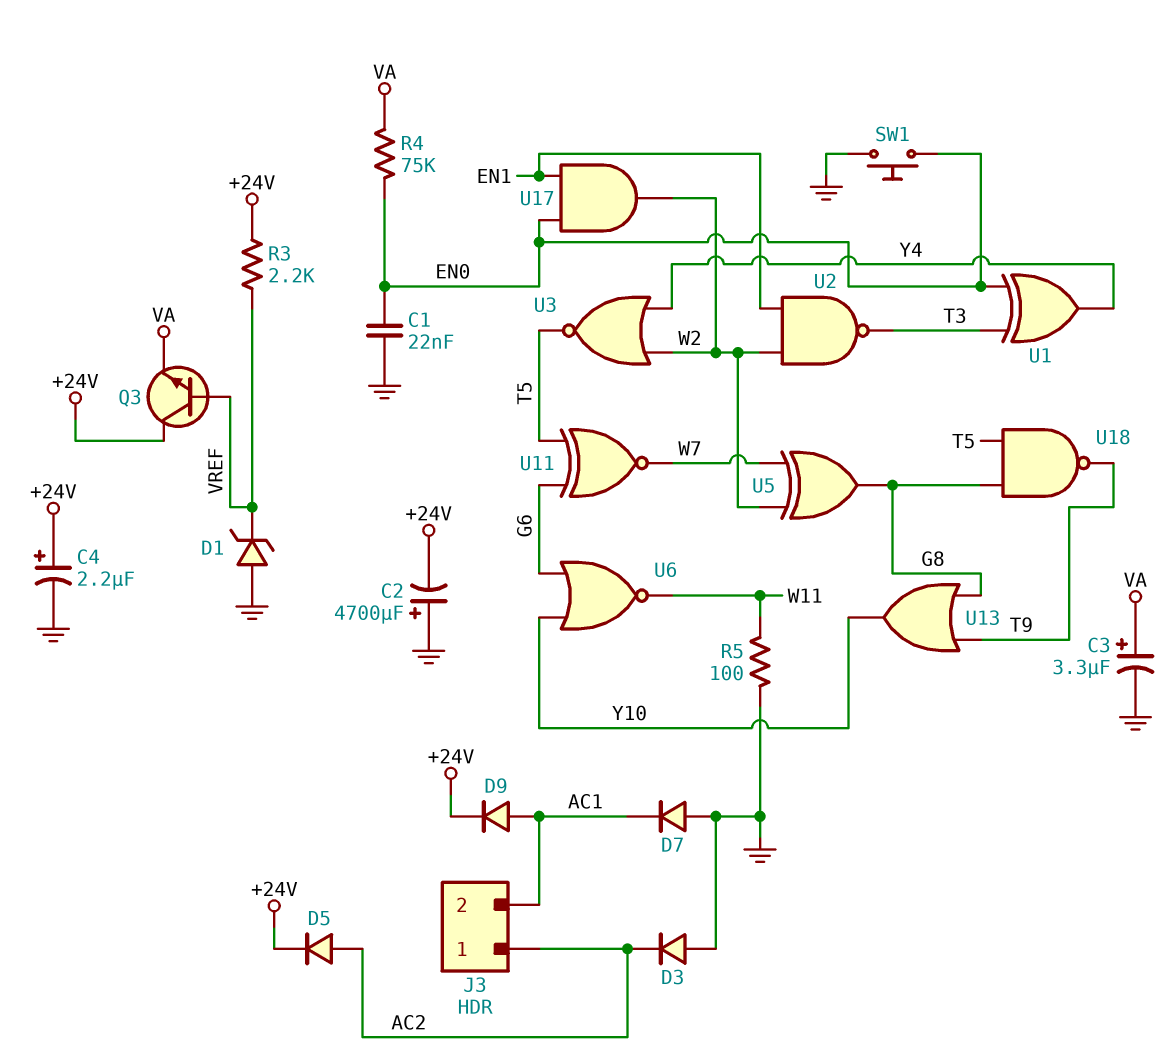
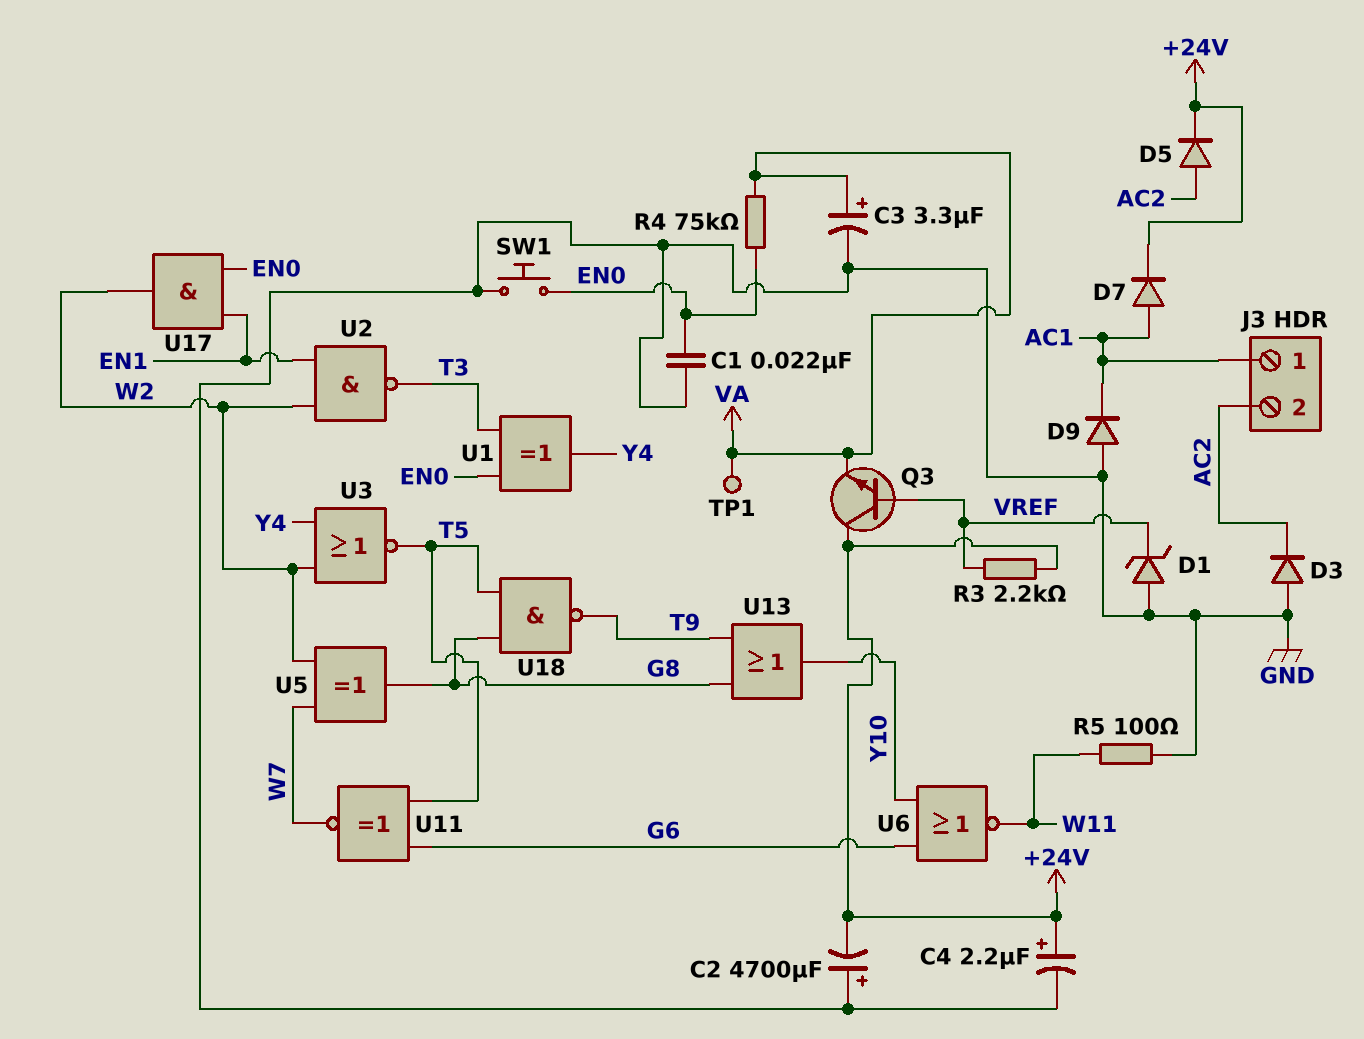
D7: diode (A GND, K AC1) -> diode (A AC1, K +24V)
D9: diode (A AC1, K +24V) -> diode (A GND, K AC1)
J3 pin 1: AC2 -> AC1
J3 pin 2: AC1 -> AC2
TP1: none -> test point (VA)

